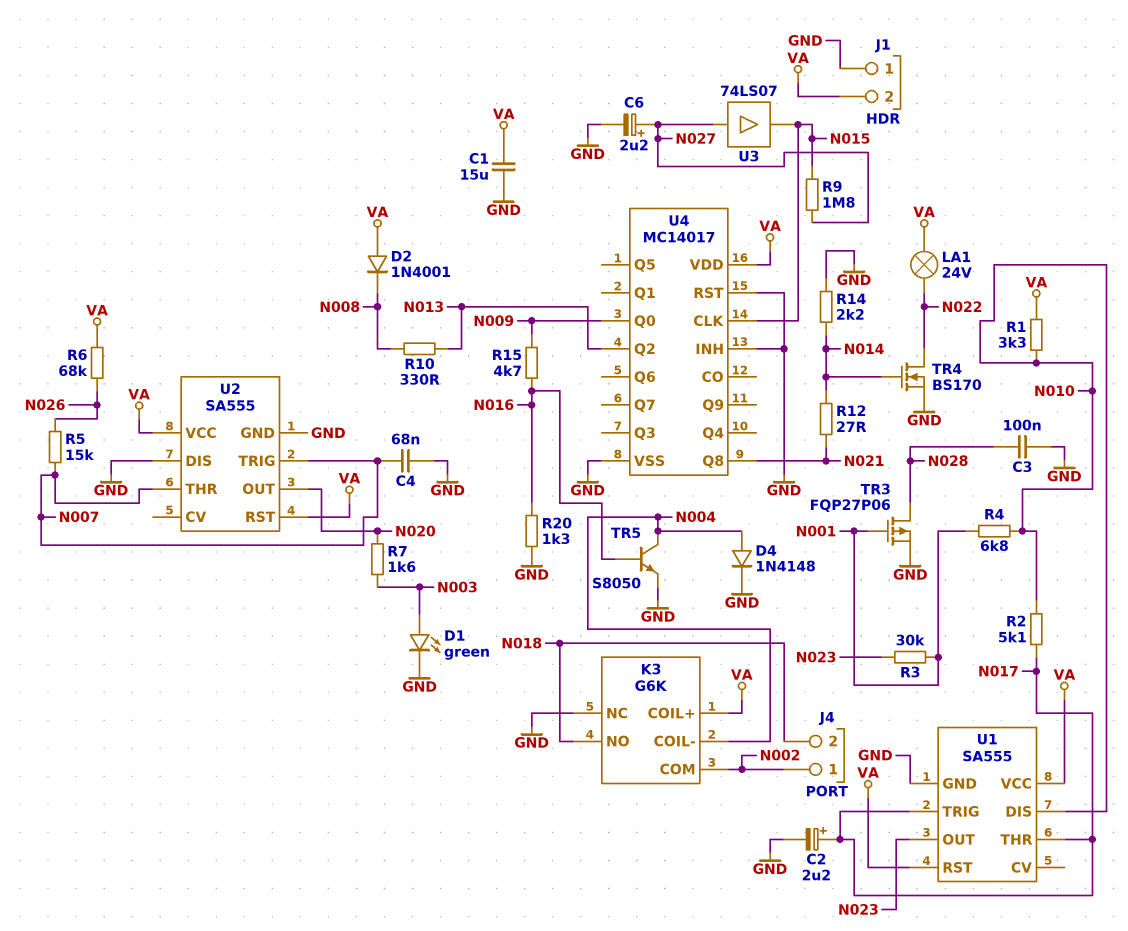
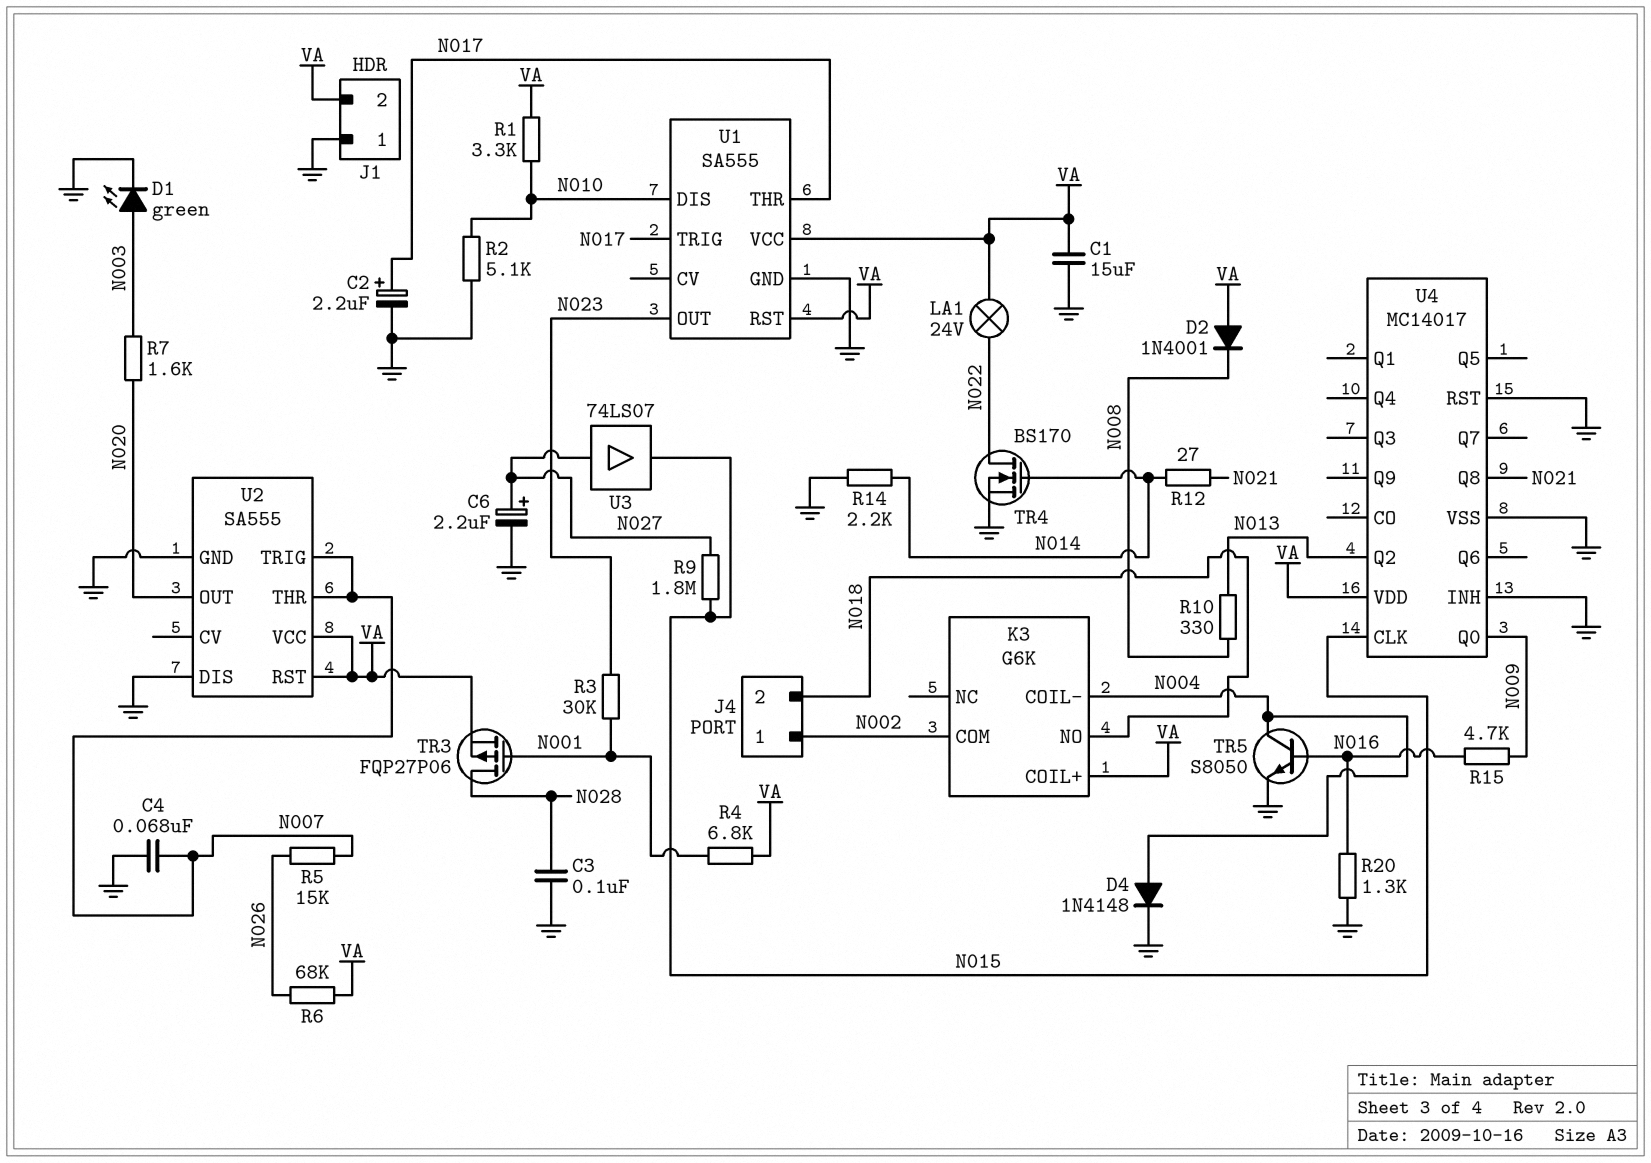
K3 pin NC: GND -> none
R2: 5.1k (N010, N017) -> 5.1k (GND, N010)
R4: 6.8k (N001, N010) -> 6.8k (N001, VA)
TR3: PMOS FQP27P06 (G N001, D N028, S GND) -> PMOS FQP27P06 (G N001, D N028, S VA)

